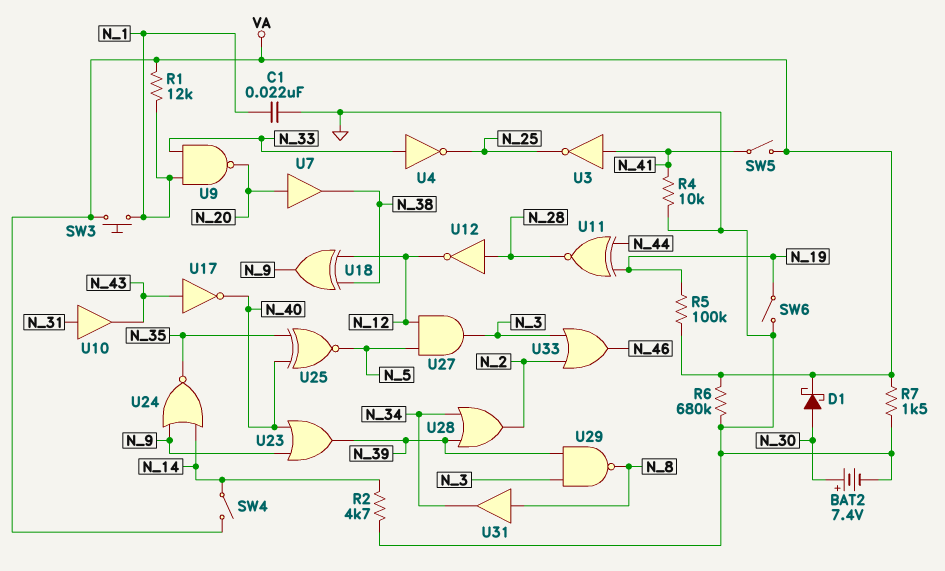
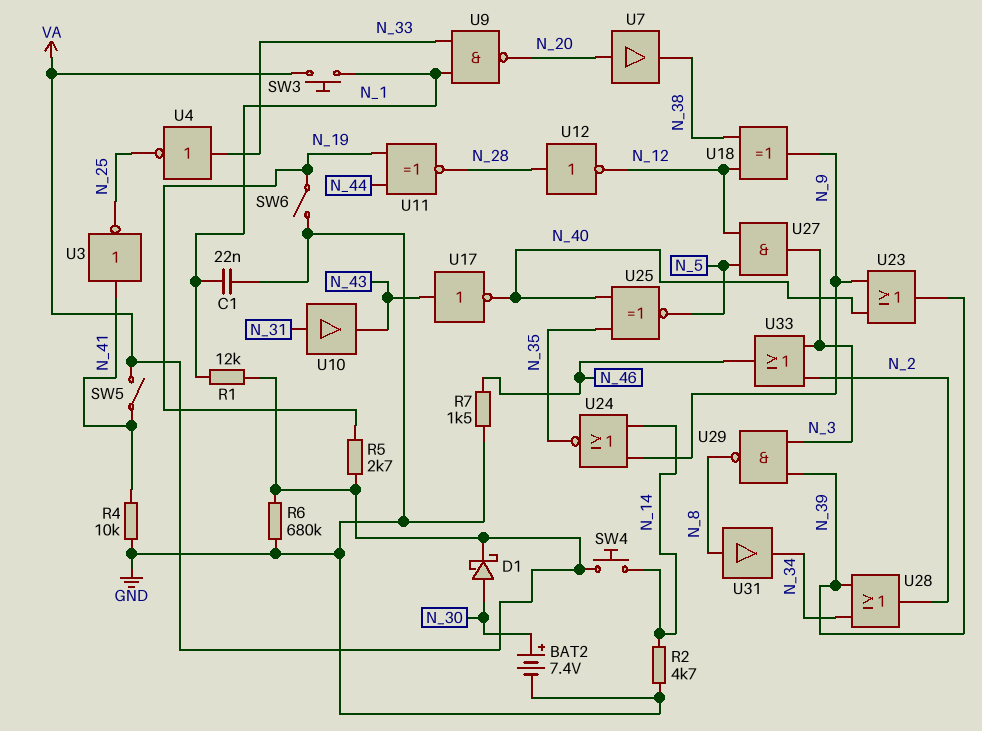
R5: 100k (N_19, VA) -> 2.7k (N_19, VA)
R7: 1.5k (GND, VA) -> 1.5k (GND, N_46)
SW4: switch (N_14, VA) -> button (N_14, VA)

